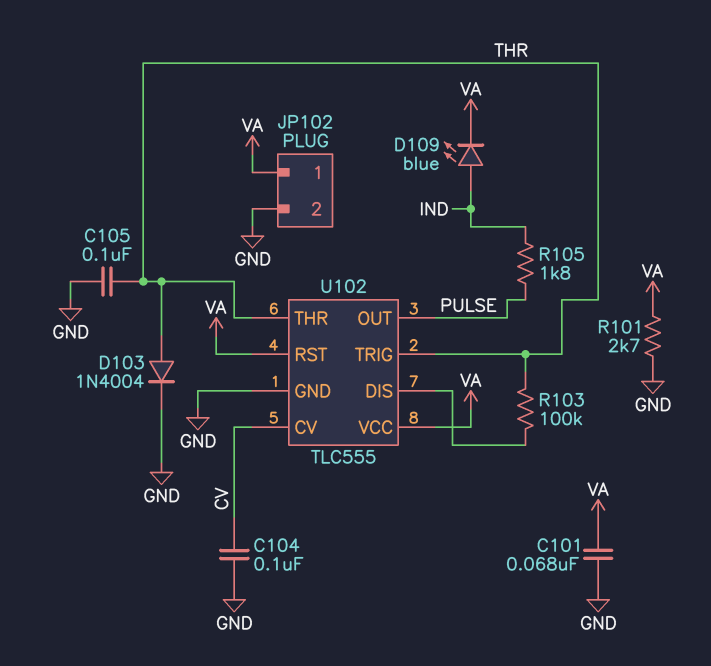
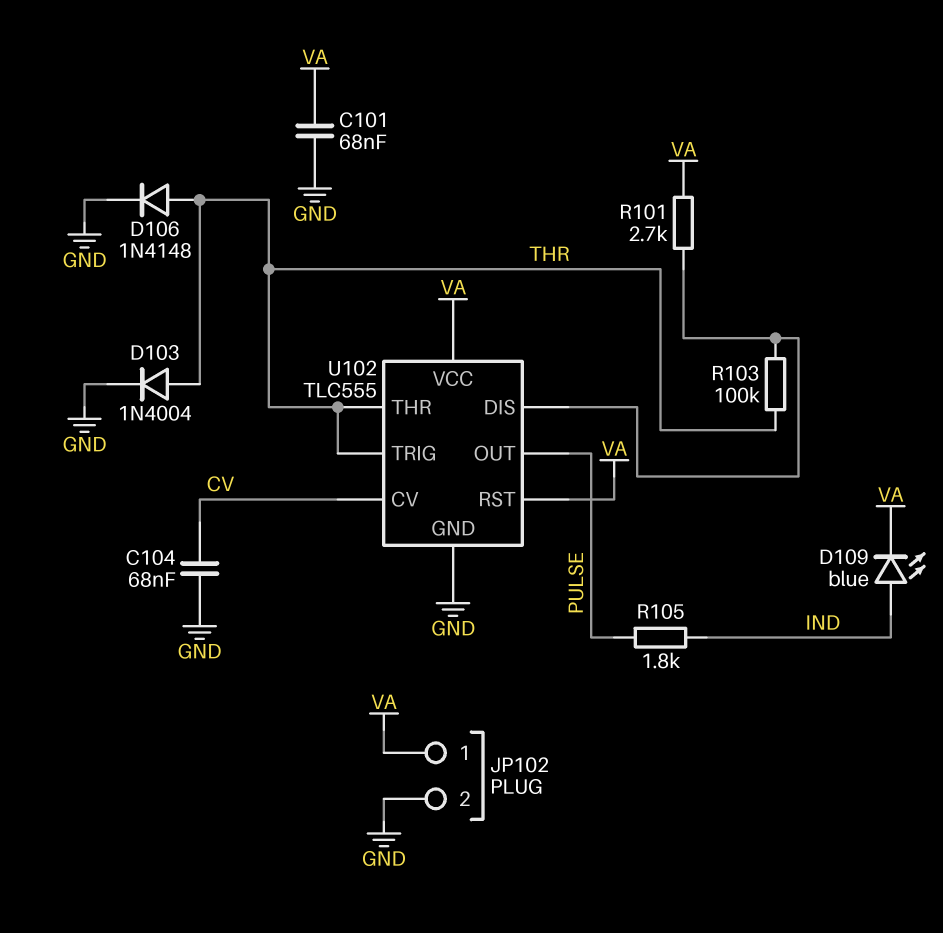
C104: 100nF (CV, GND) -> 68nF (CV, GND)
C105: 100nF (GND, THR) -> none
D106: none -> diode 1N4148 (A THR, K GND)
R101: 2.7k (GND, VA) -> 2.7k (U102/DIS, VA)

